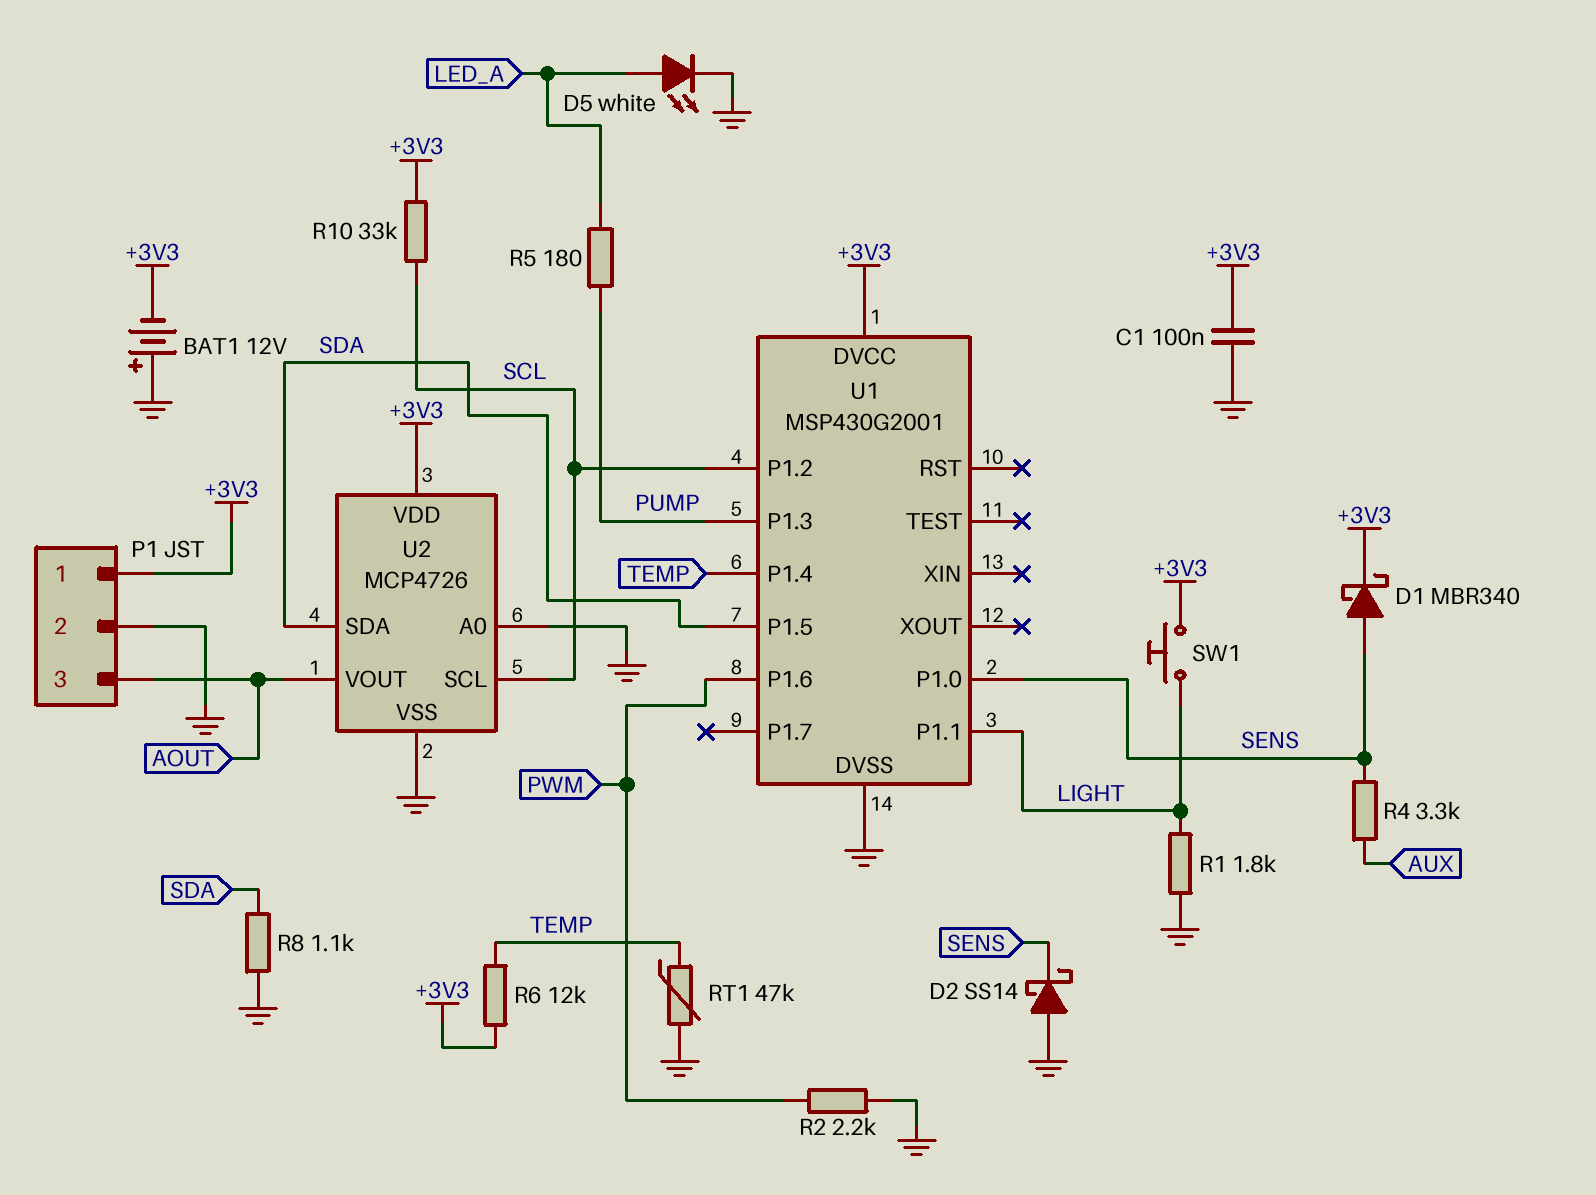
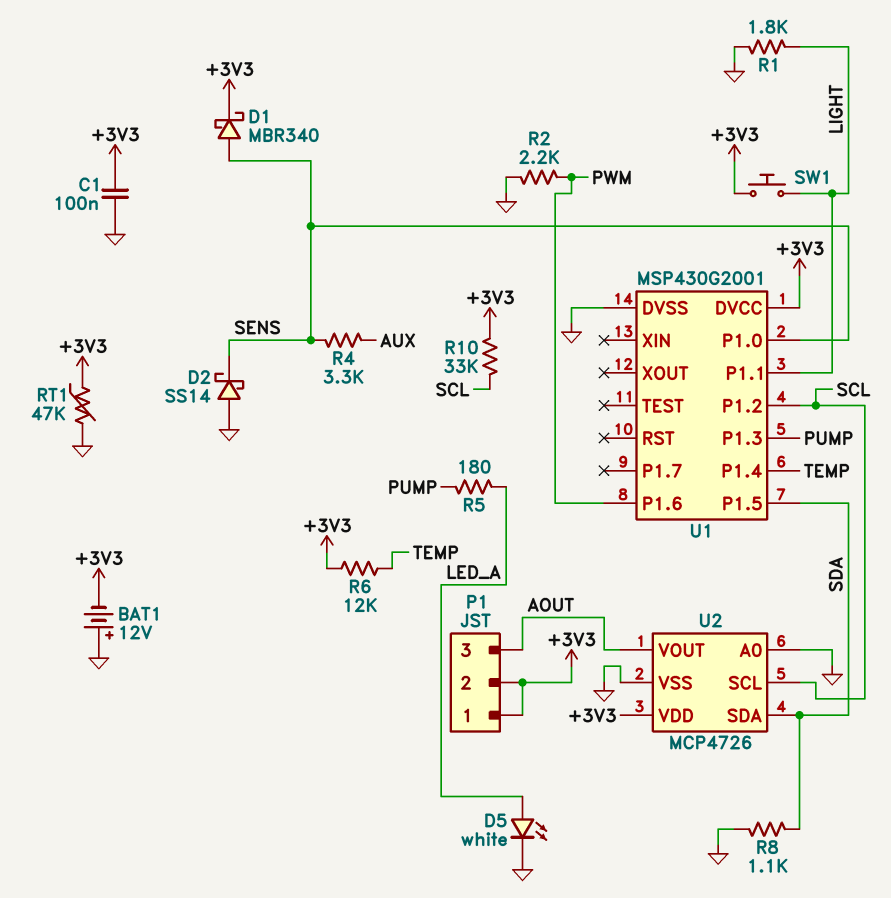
P1 pin 2: GND -> +3V3
RT1: 47k (GND, TEMP) -> 47k (+3V3, GND)

